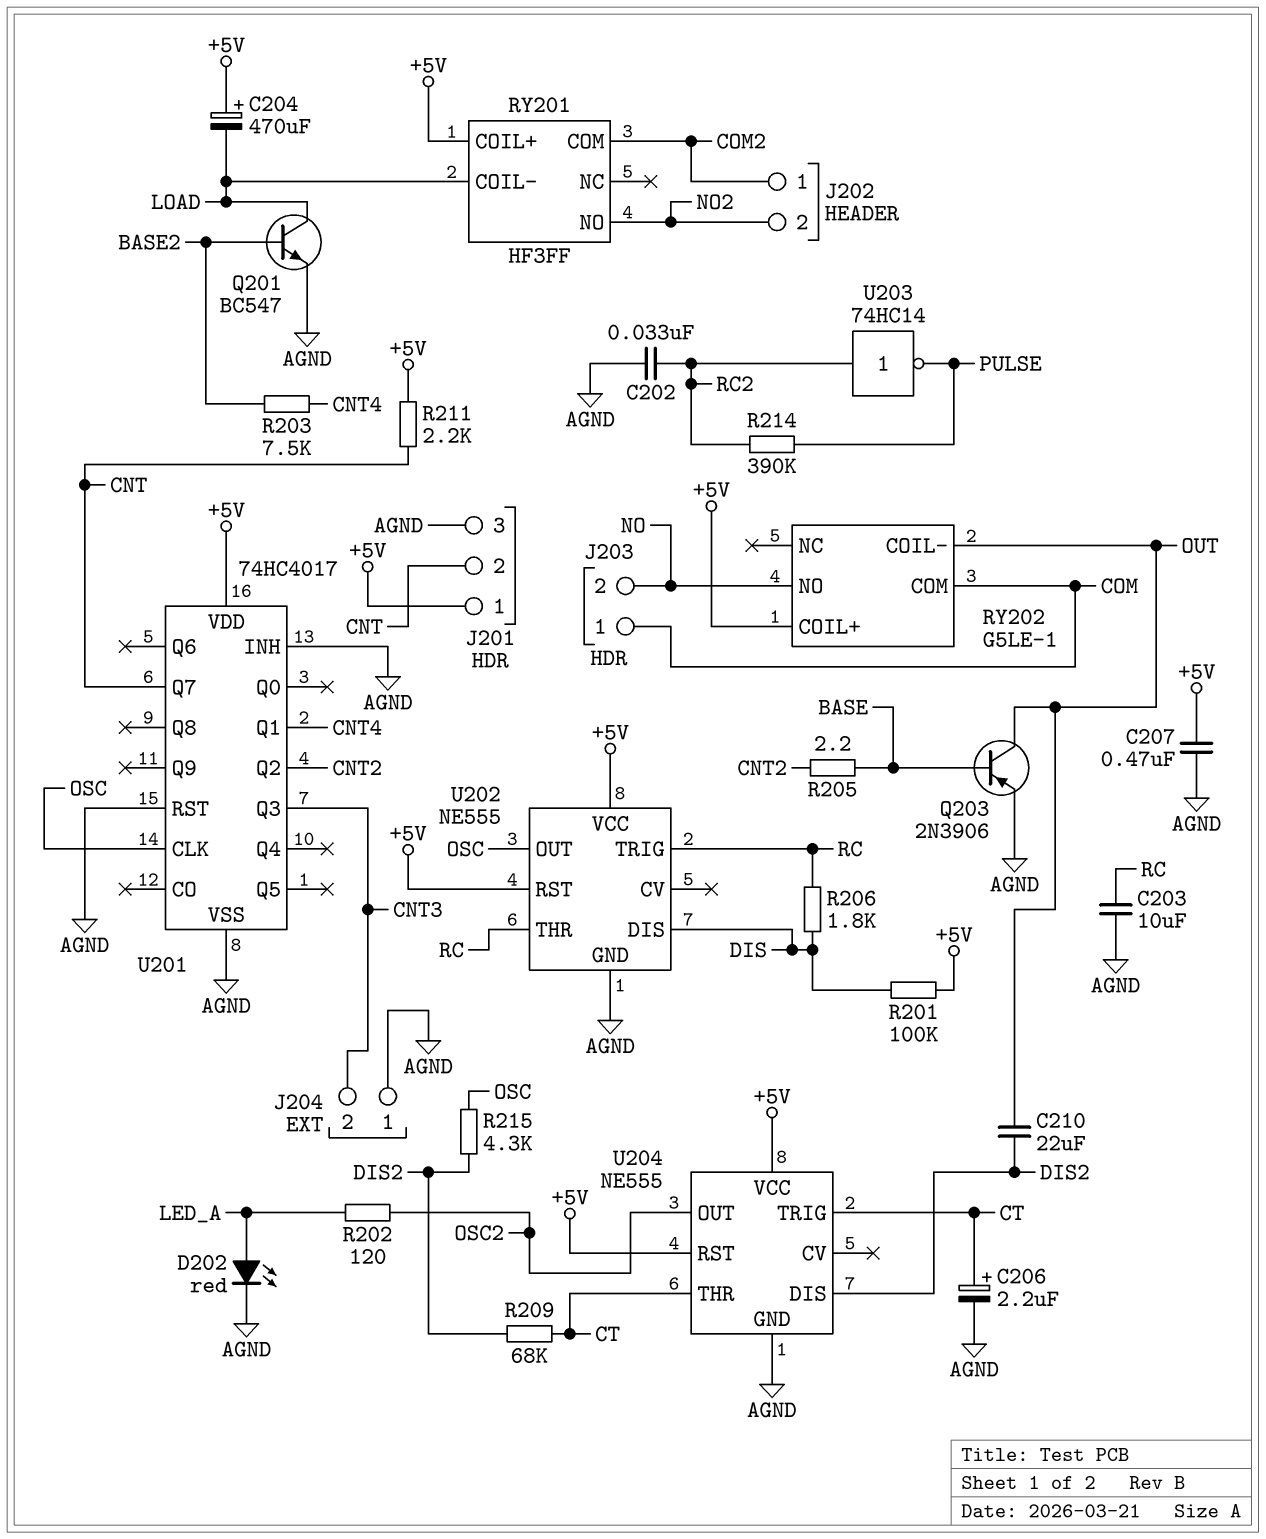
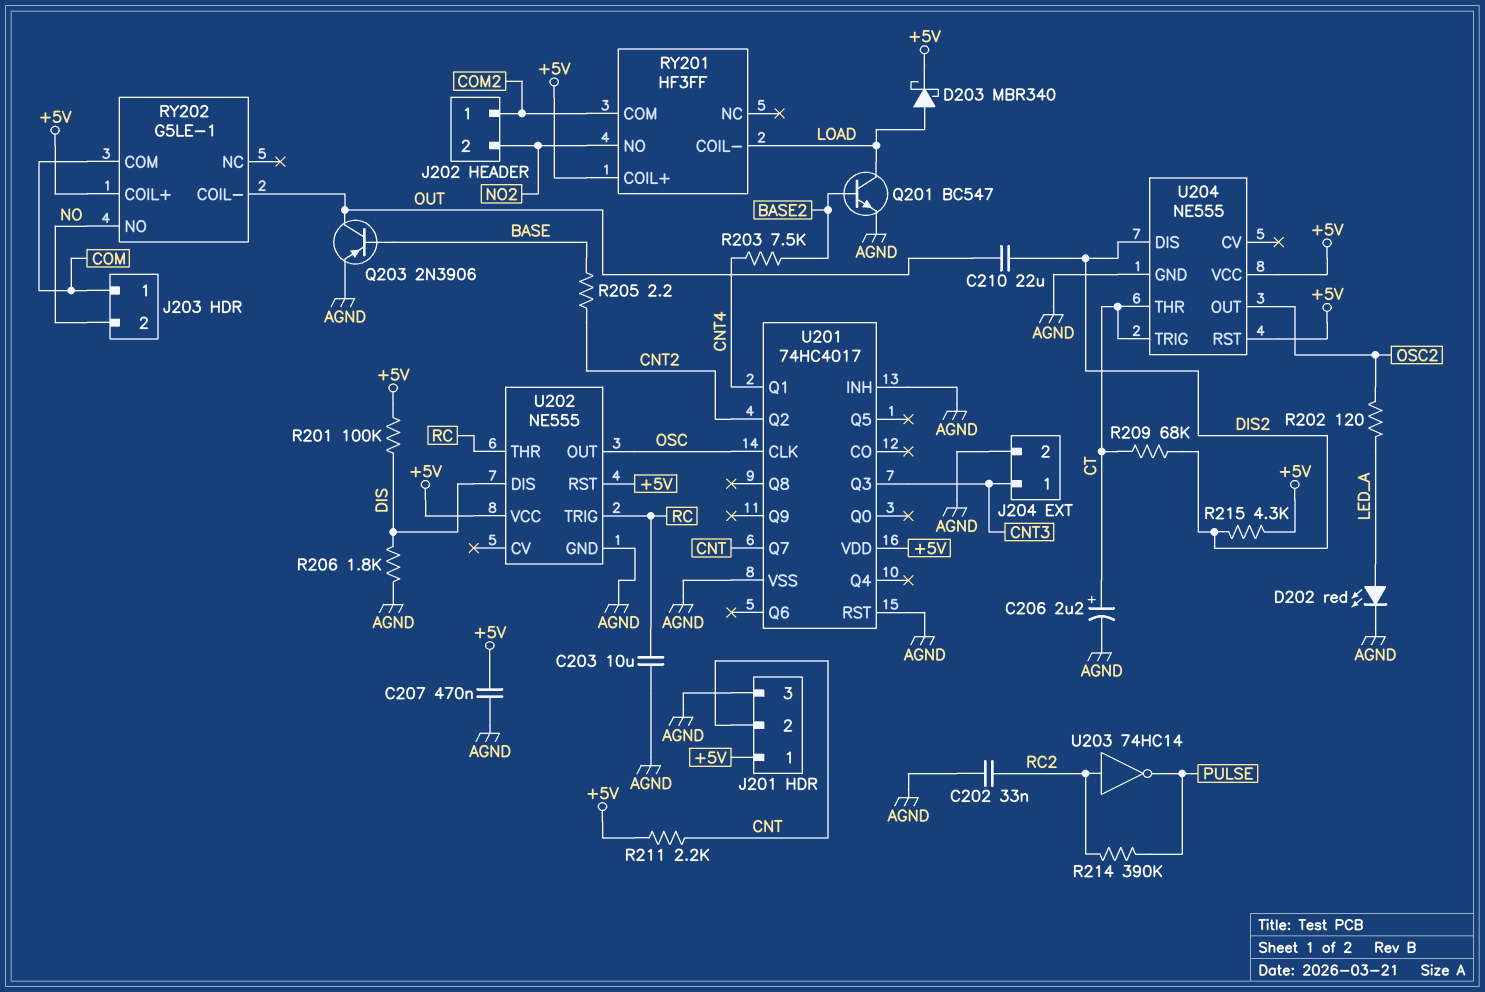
C204: 470uF (plus +5V, minus LOAD) -> none
D203: none -> schottky MBR340 (A LOAD, K +5V)
J204 pin 1: AGND -> CNT3
J204 pin 2: CNT3 -> AGND
R206: 1.8k (DIS, RC) -> 1.8k (AGND, DIS)
R215: 4.3k (DIS2, OSC) -> 4.3k (+5V, DIS2)

